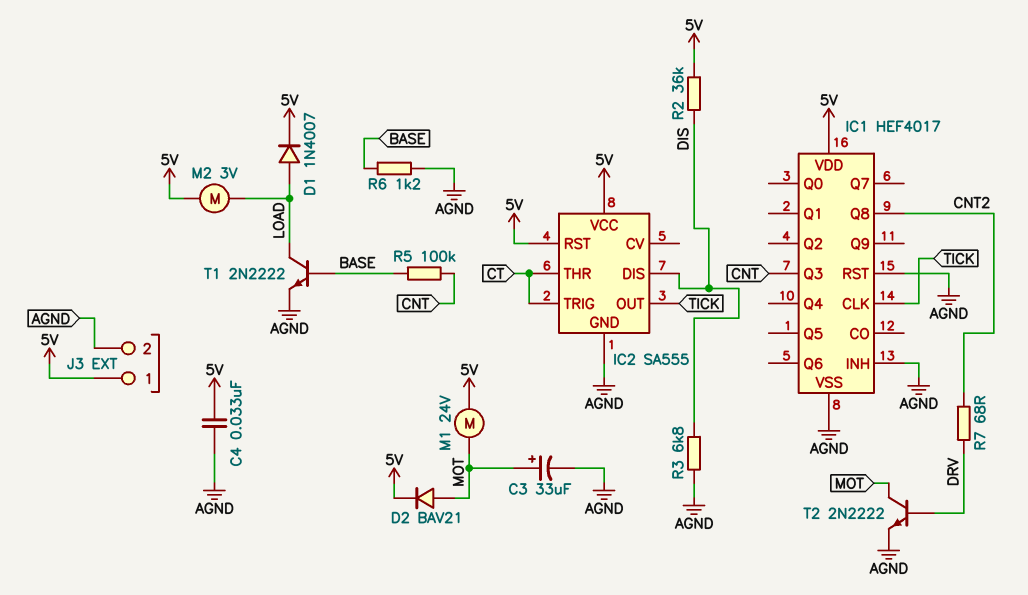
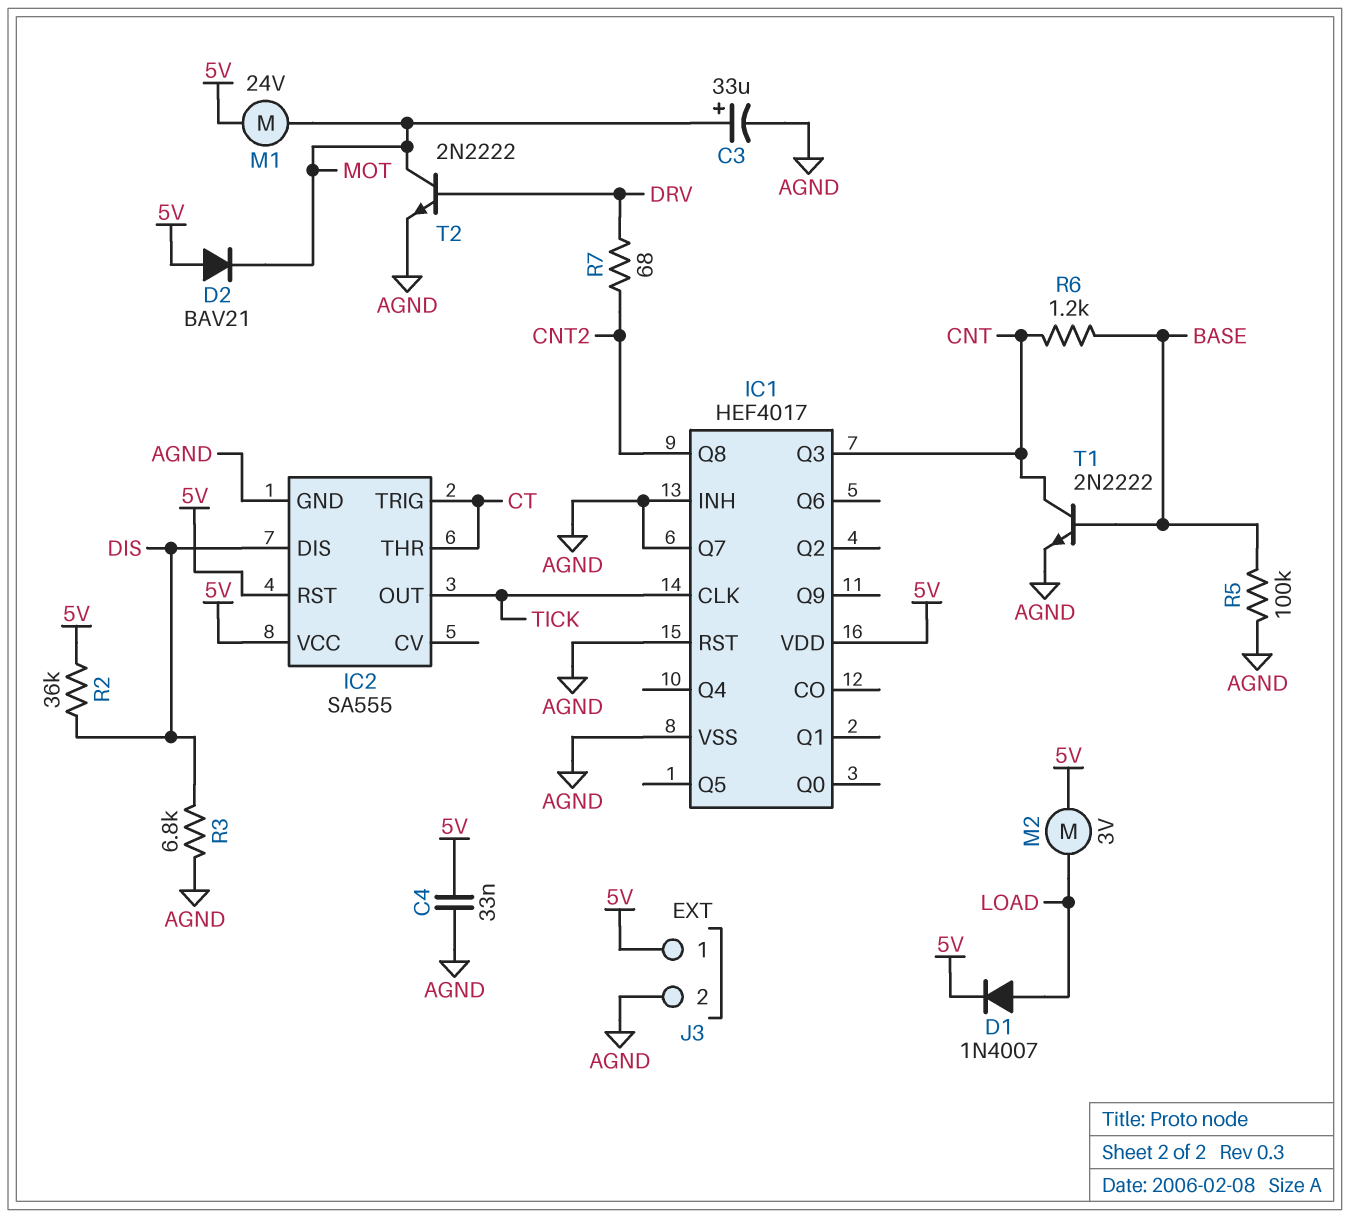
D2: diode BAV21 (A MOT, K 5V) -> diode BAV21 (A 5V, K MOT)
IC1 pin Q7: none -> AGND
R5: 100k (BASE, CNT) -> 100k (AGND, BASE)
R6: 1.2k (AGND, BASE) -> 1.2k (BASE, CNT)
T1: NPN 2N2222 (B BASE, C LOAD, E AGND) -> NPN 2N2222 (B BASE, C CNT, E AGND)

